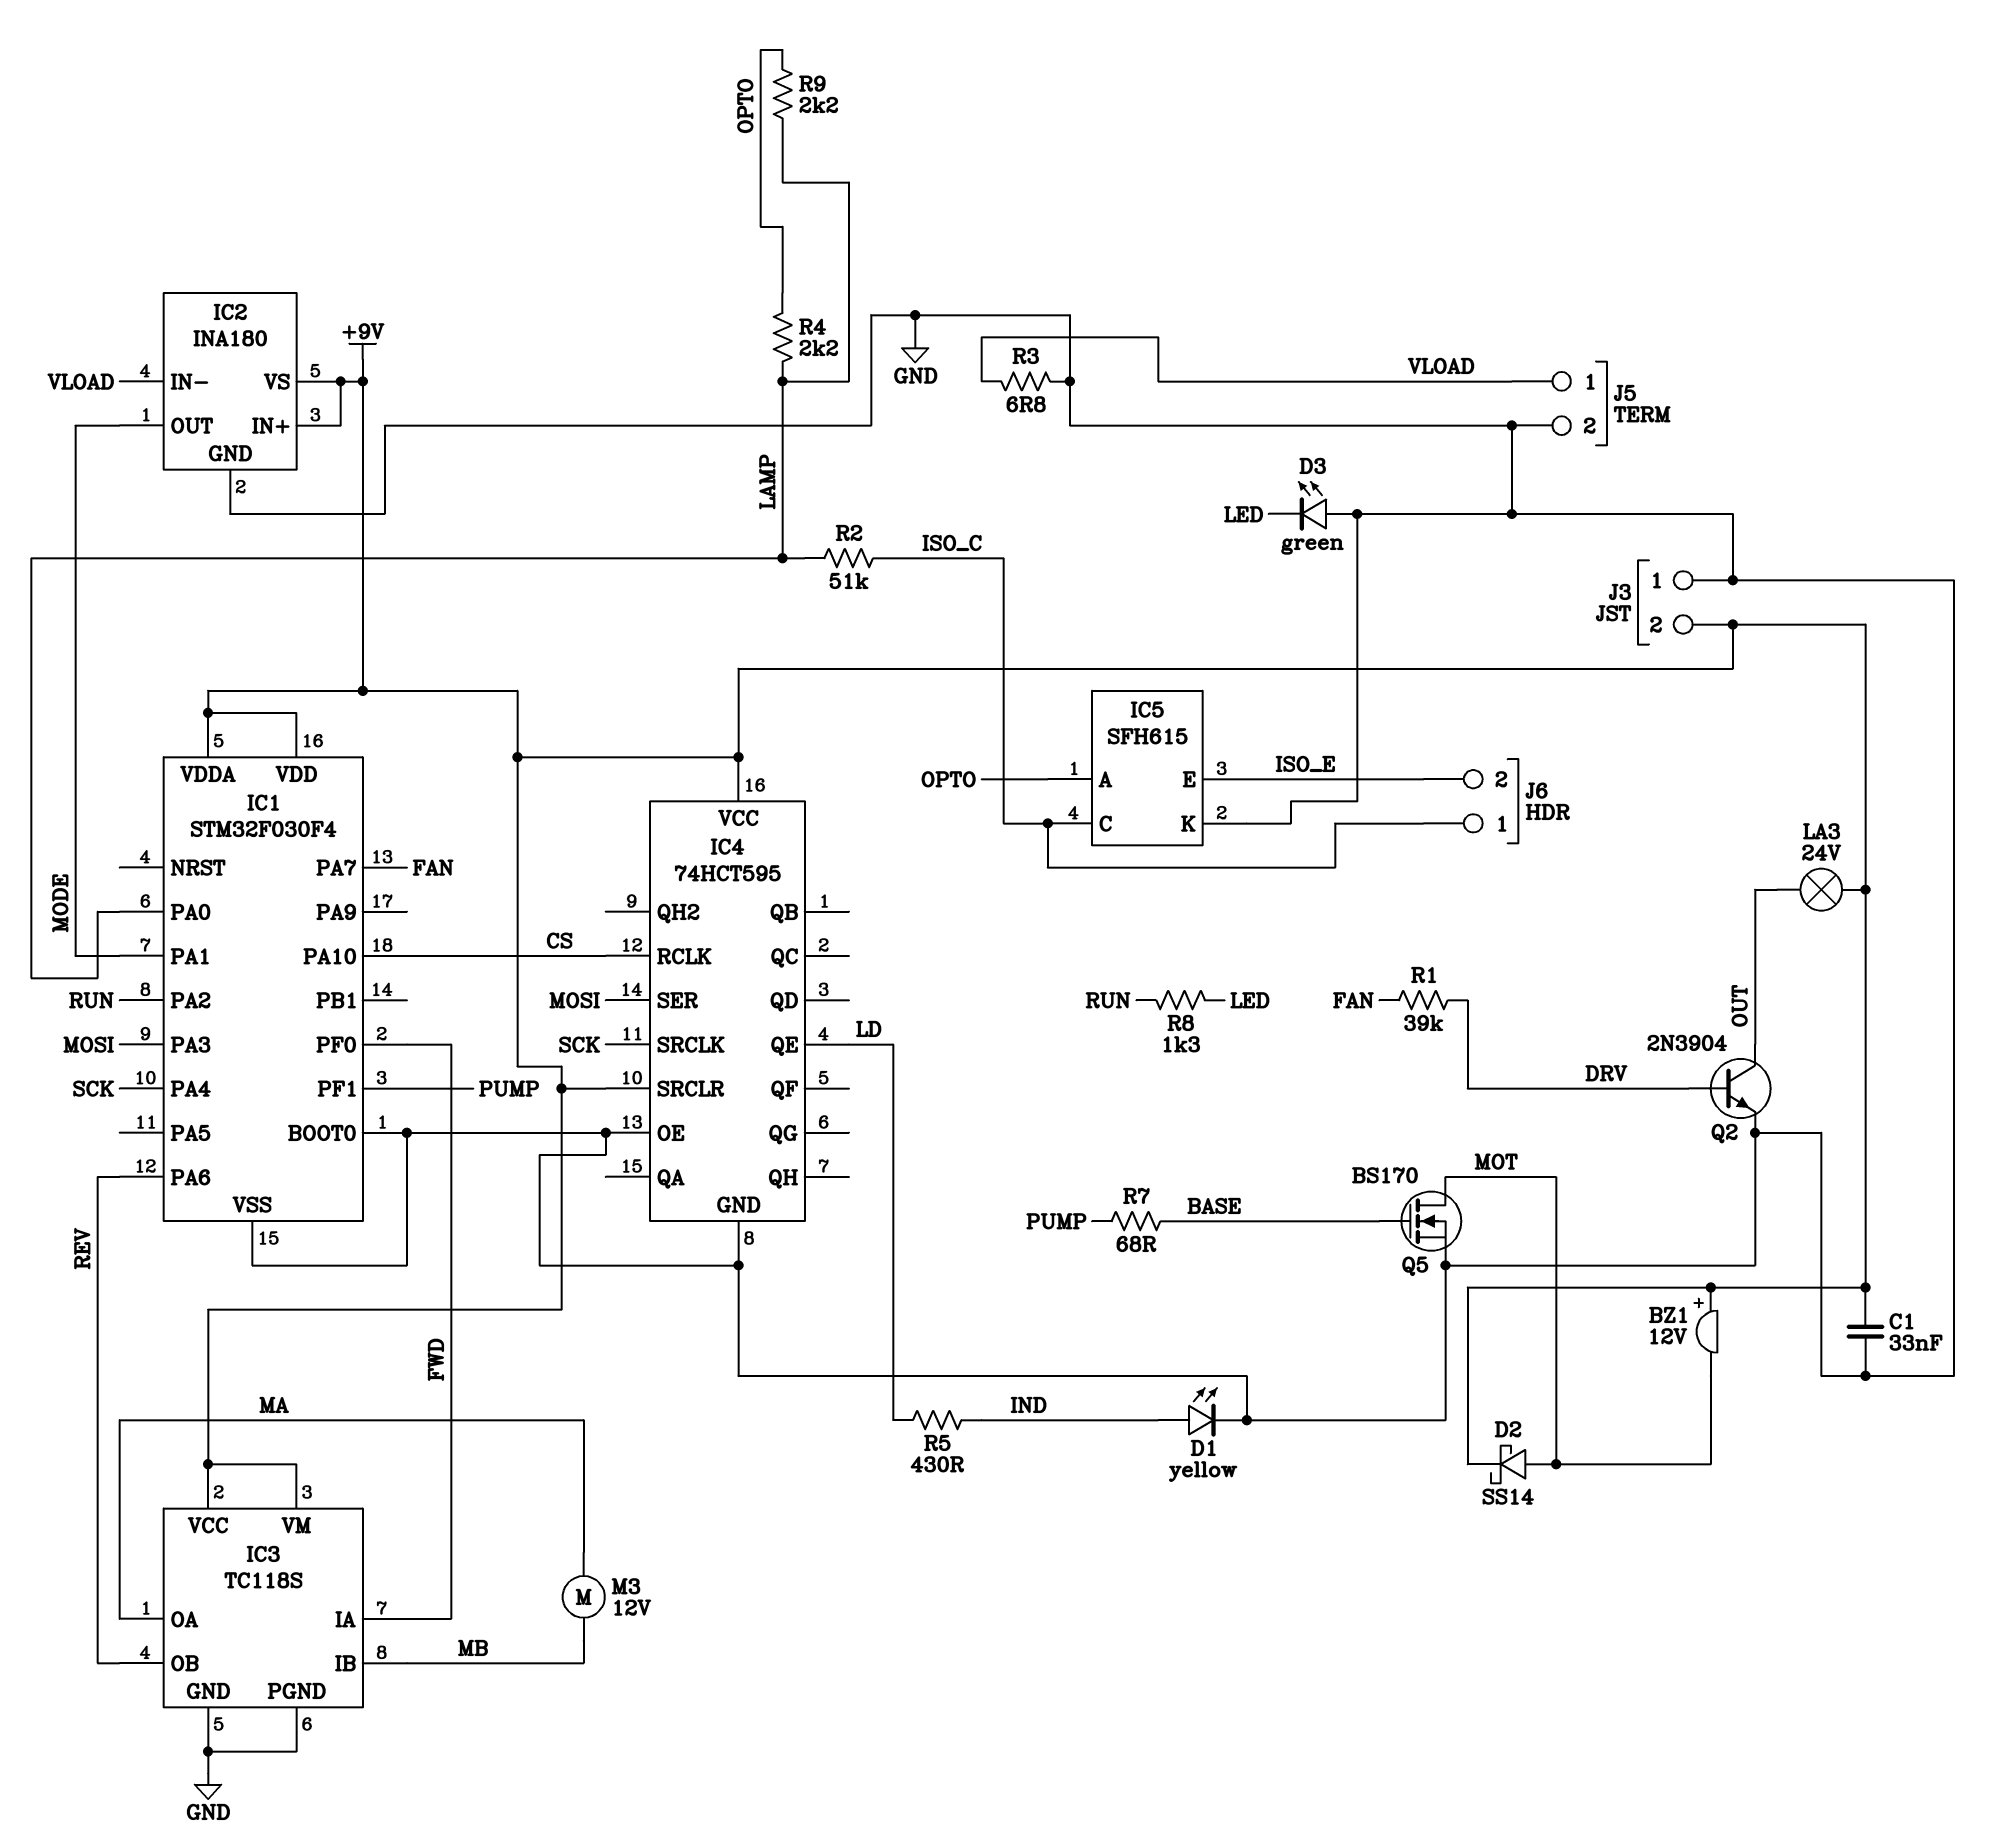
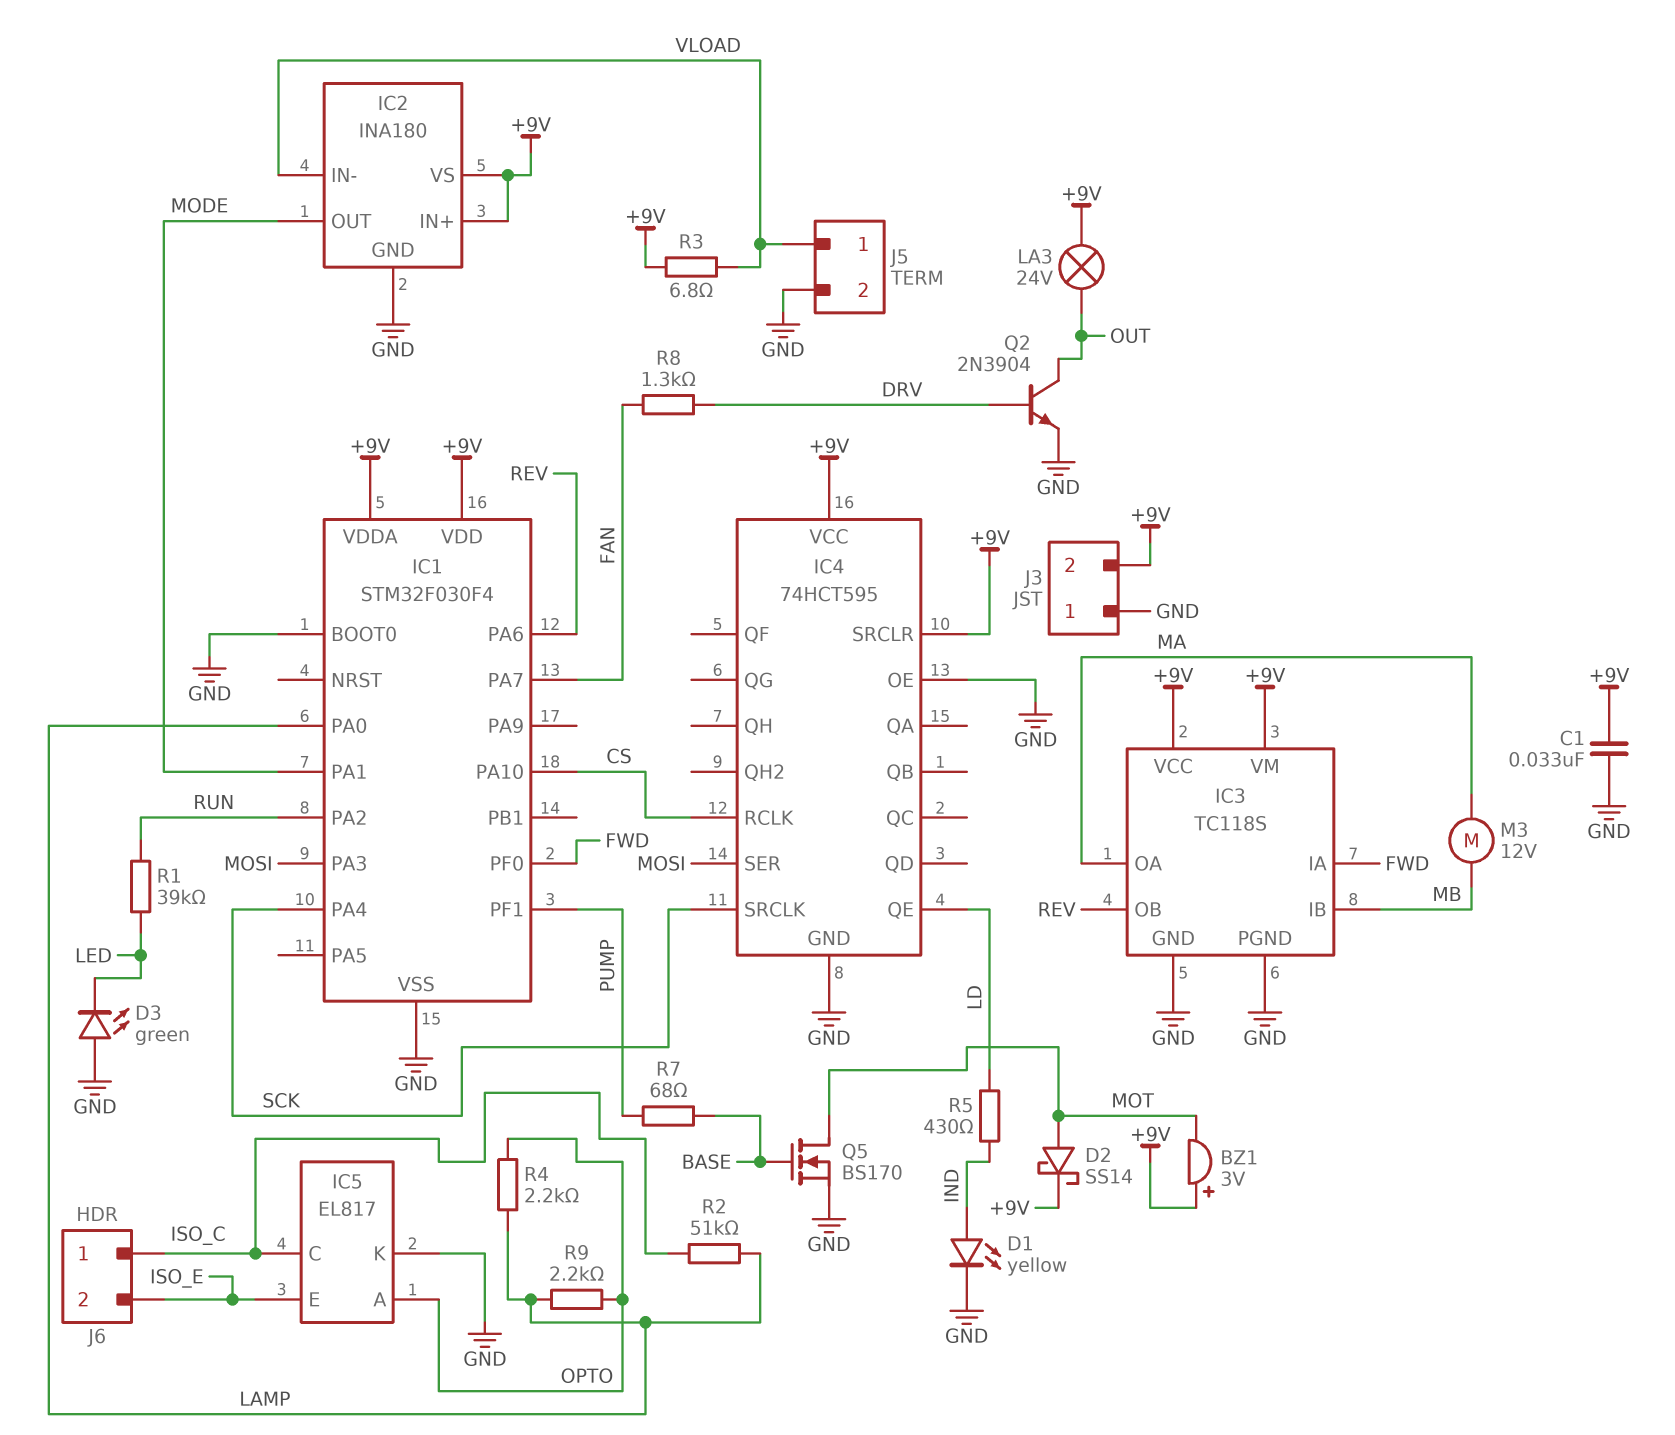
BZ1: buzzer 12V (plus +9V, minus MOT) -> buzzer 3V (plus +9V, minus MOT)
IC5: SFH615 -> EL817
R1: 39k (DRV, FAN) -> 39k (LED, RUN)
R3: 6.8 (GND, VLOAD) -> 6.8 (+9V, VLOAD)
R8: 1.3k (LED, RUN) -> 1.3k (DRV, FAN)

